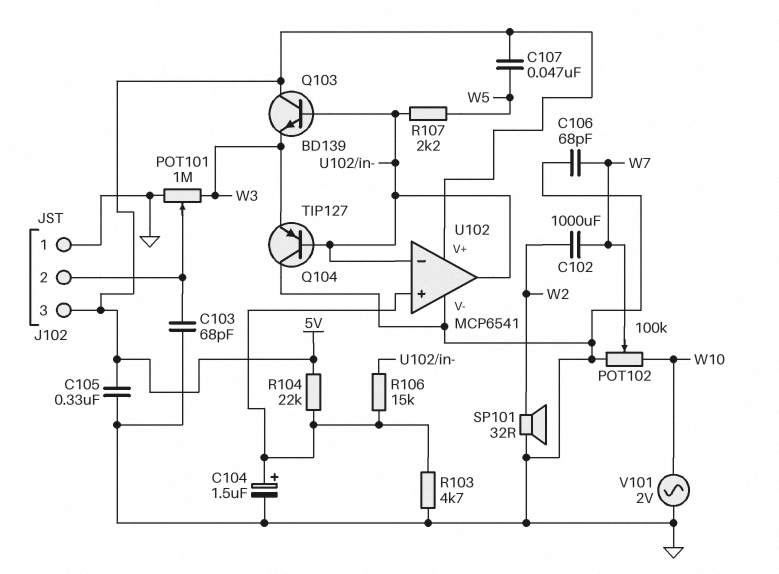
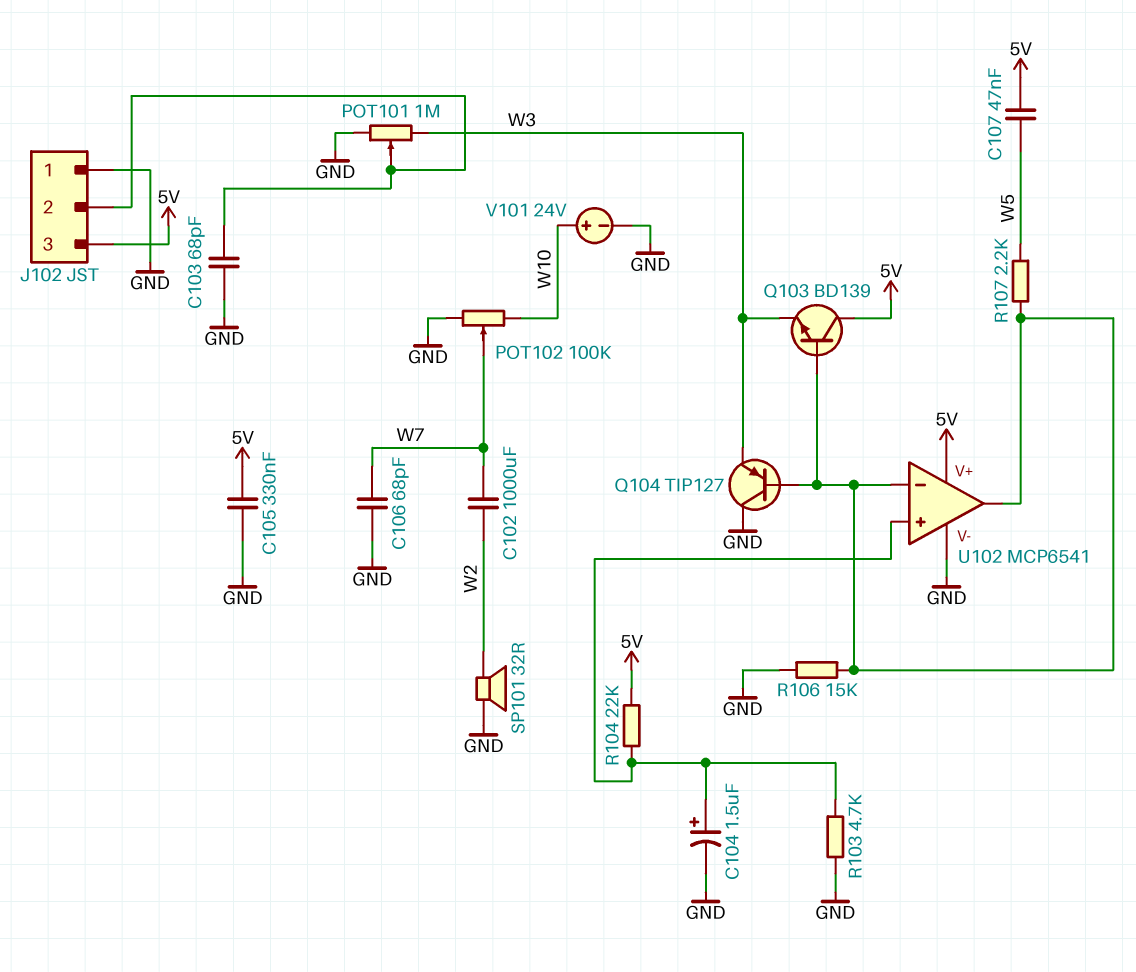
R106: 15k (U102/in+, U102/in-) -> 15k (GND, U102/in-)
V101: AC 2V (GND, W10) -> 24V (plus W10, minus GND)

